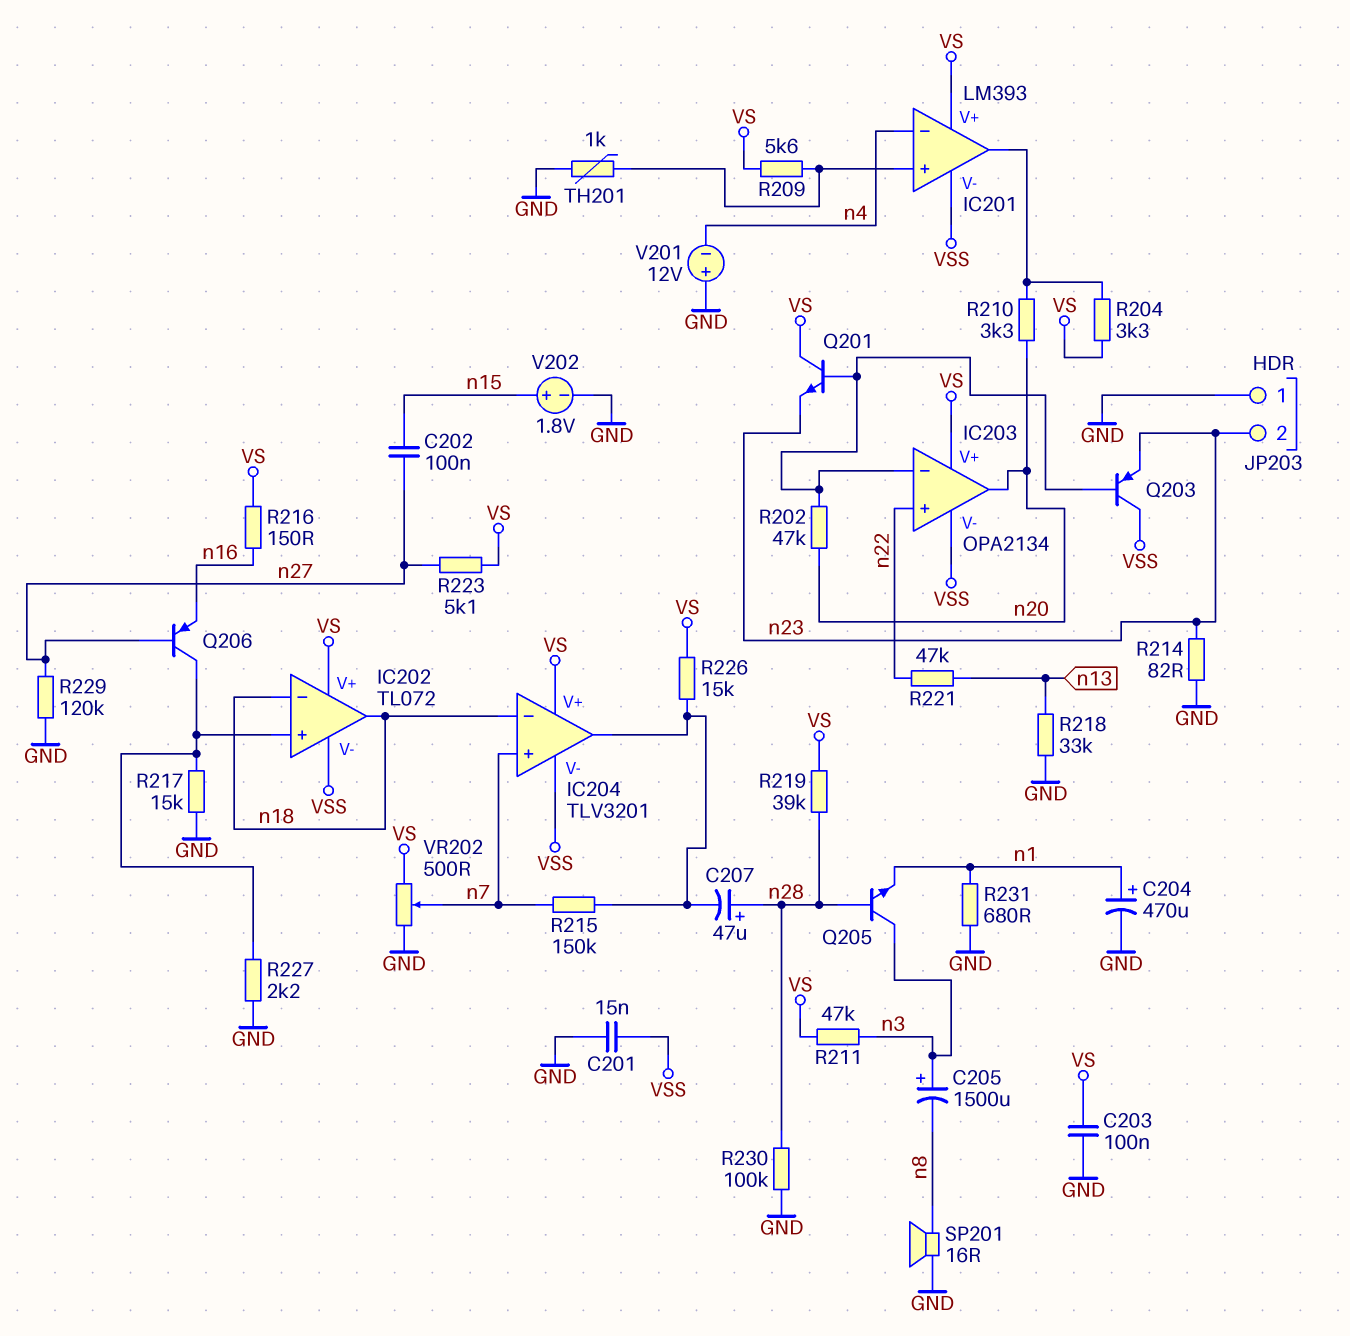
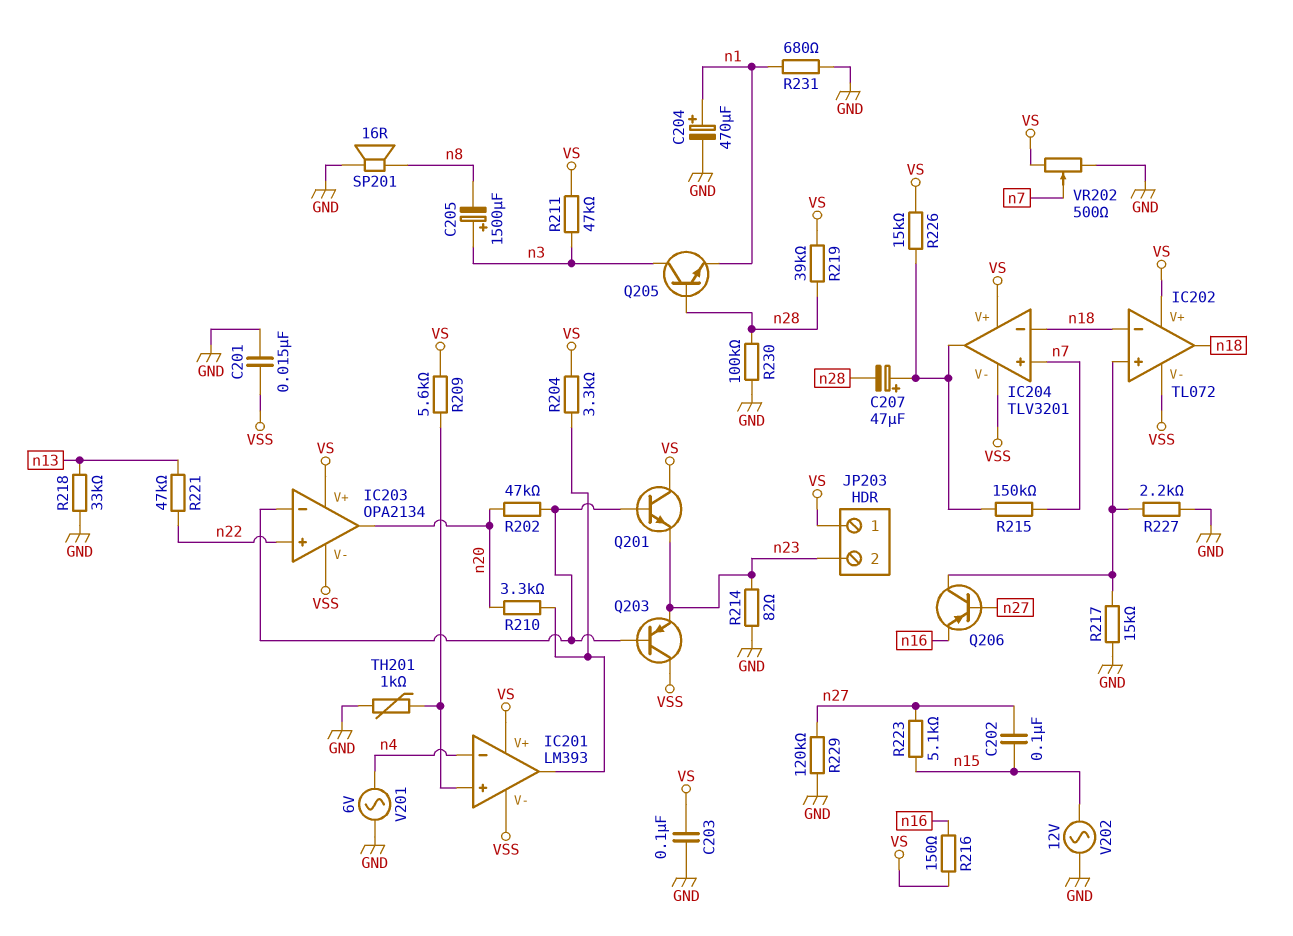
C207: 47uF (plus n28, minus IC204/out) -> 47uF (plus IC204/out, minus n28)
JP203 pin 1: GND -> VS
R223: 5.1k (VS, n27) -> 5.1k (n15, n27)
V201: 12V (plus GND, minus n4) -> AC 6V (GND, n4)
V202: 1.8V (plus n15, minus GND) -> AC 12V (GND, n15)

